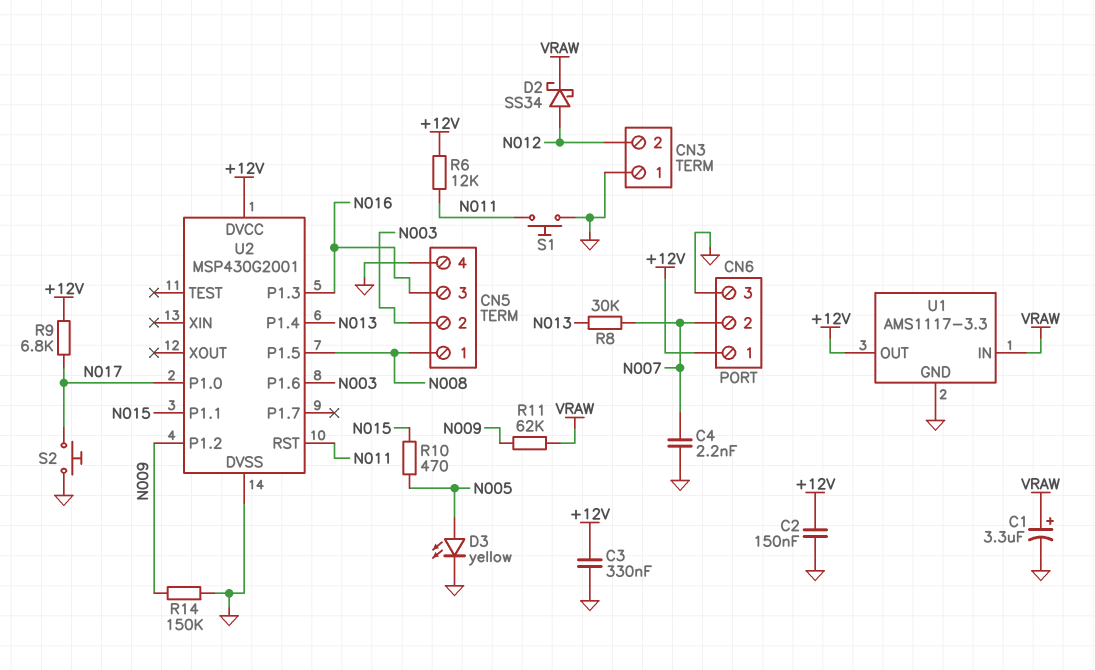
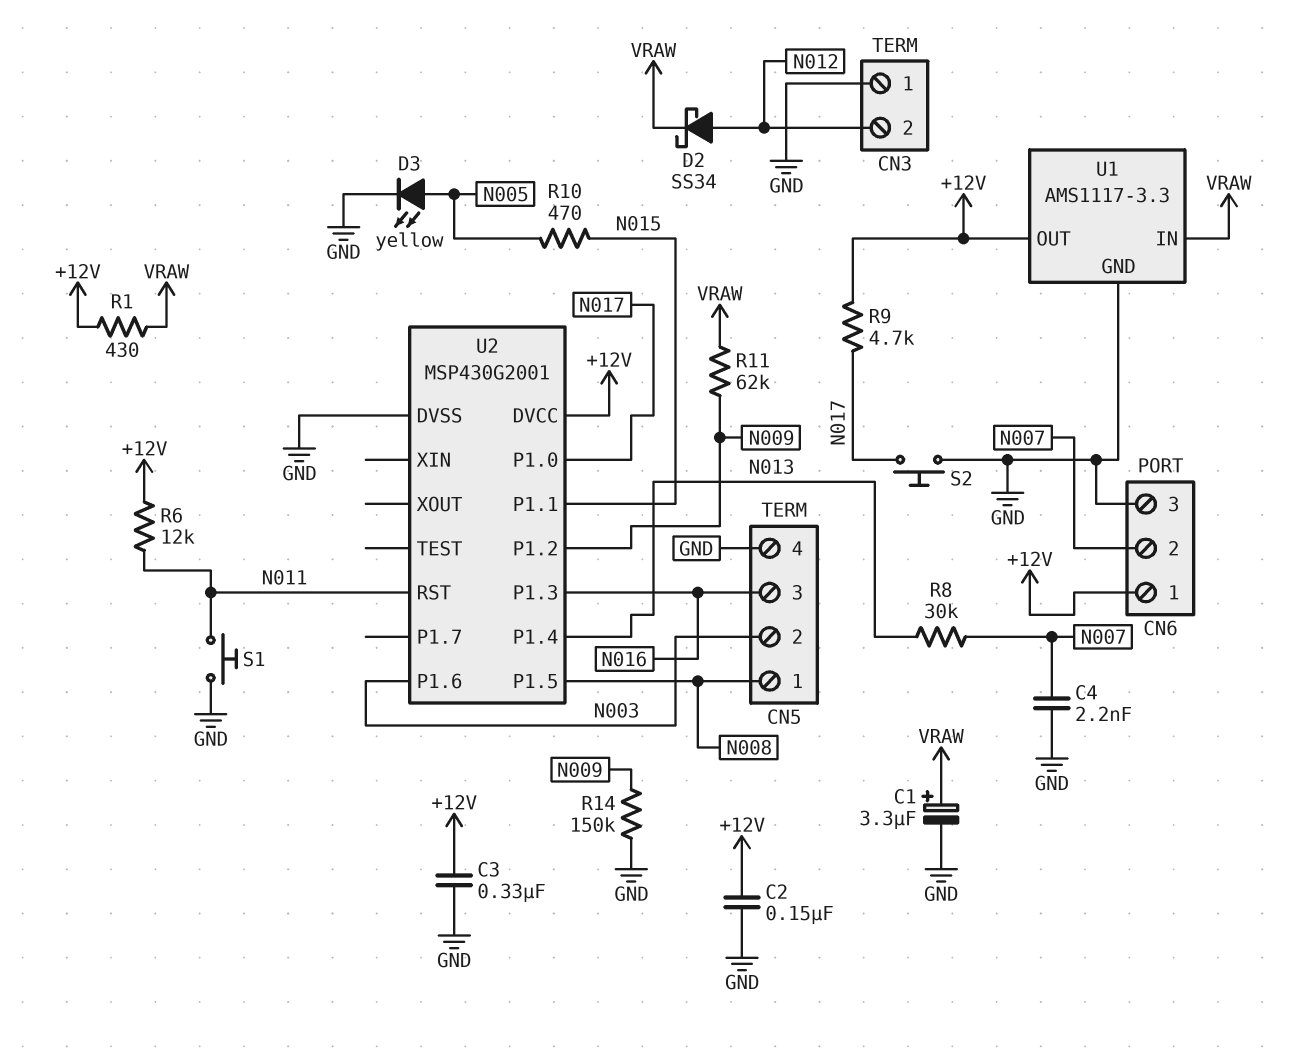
R1: none -> 430 (+12V, VRAW)
R9: 6.8k (+12V, N017) -> 4.7k (+12V, N017)

